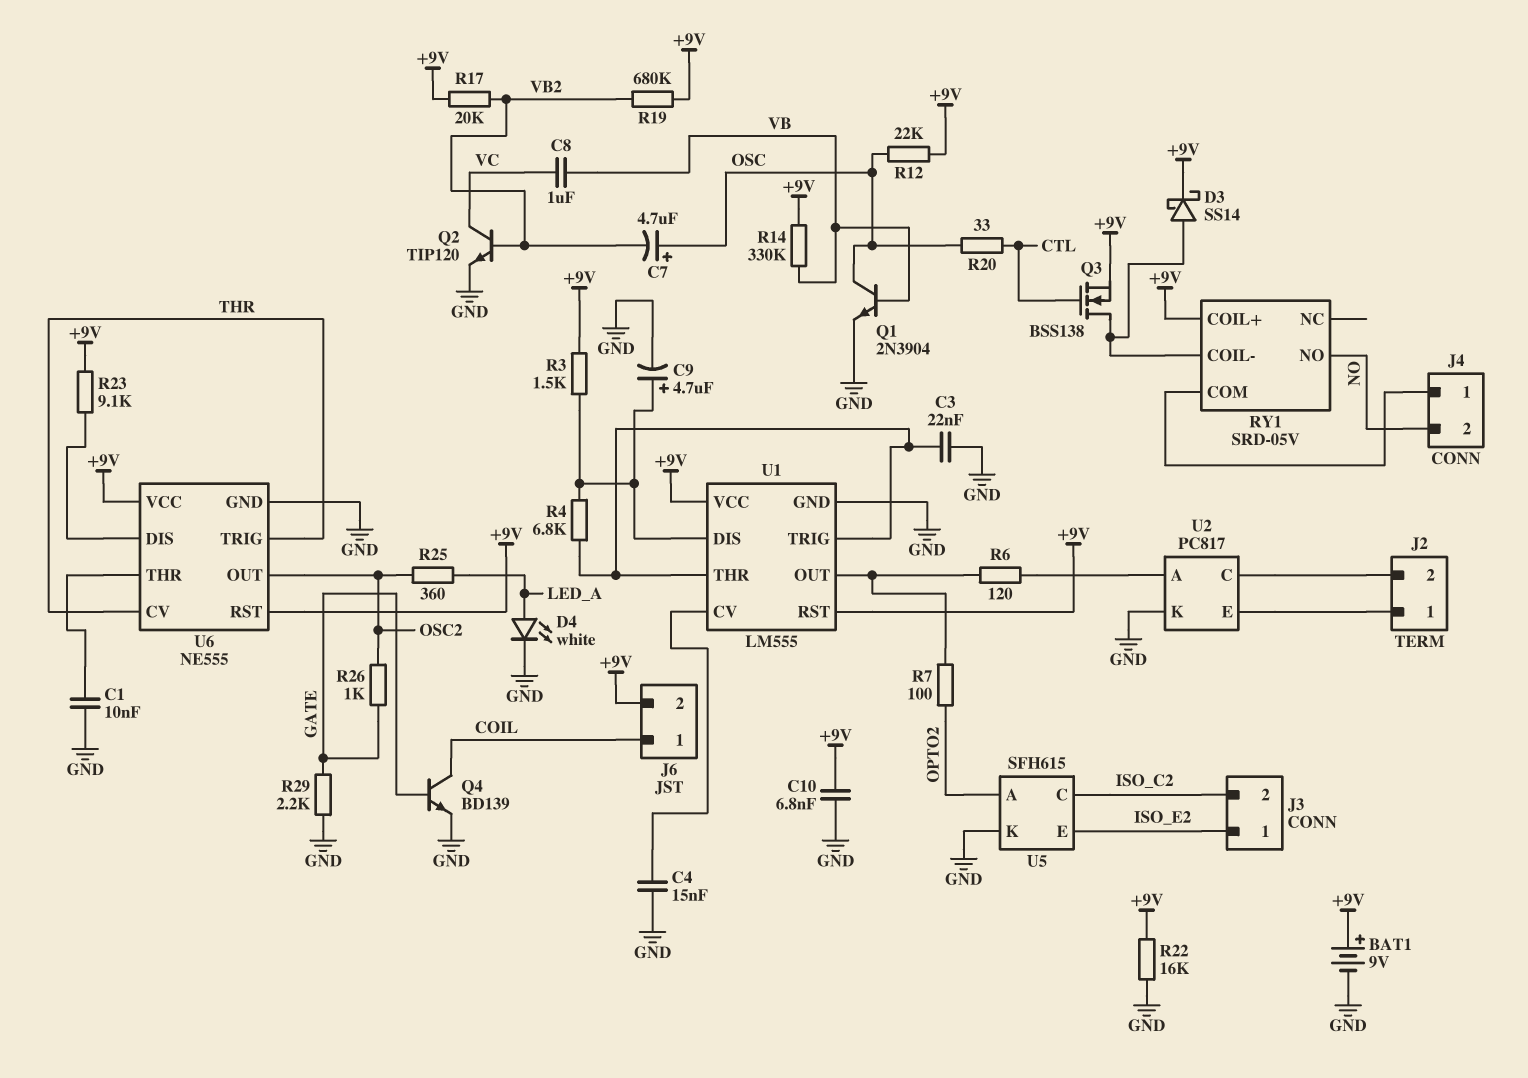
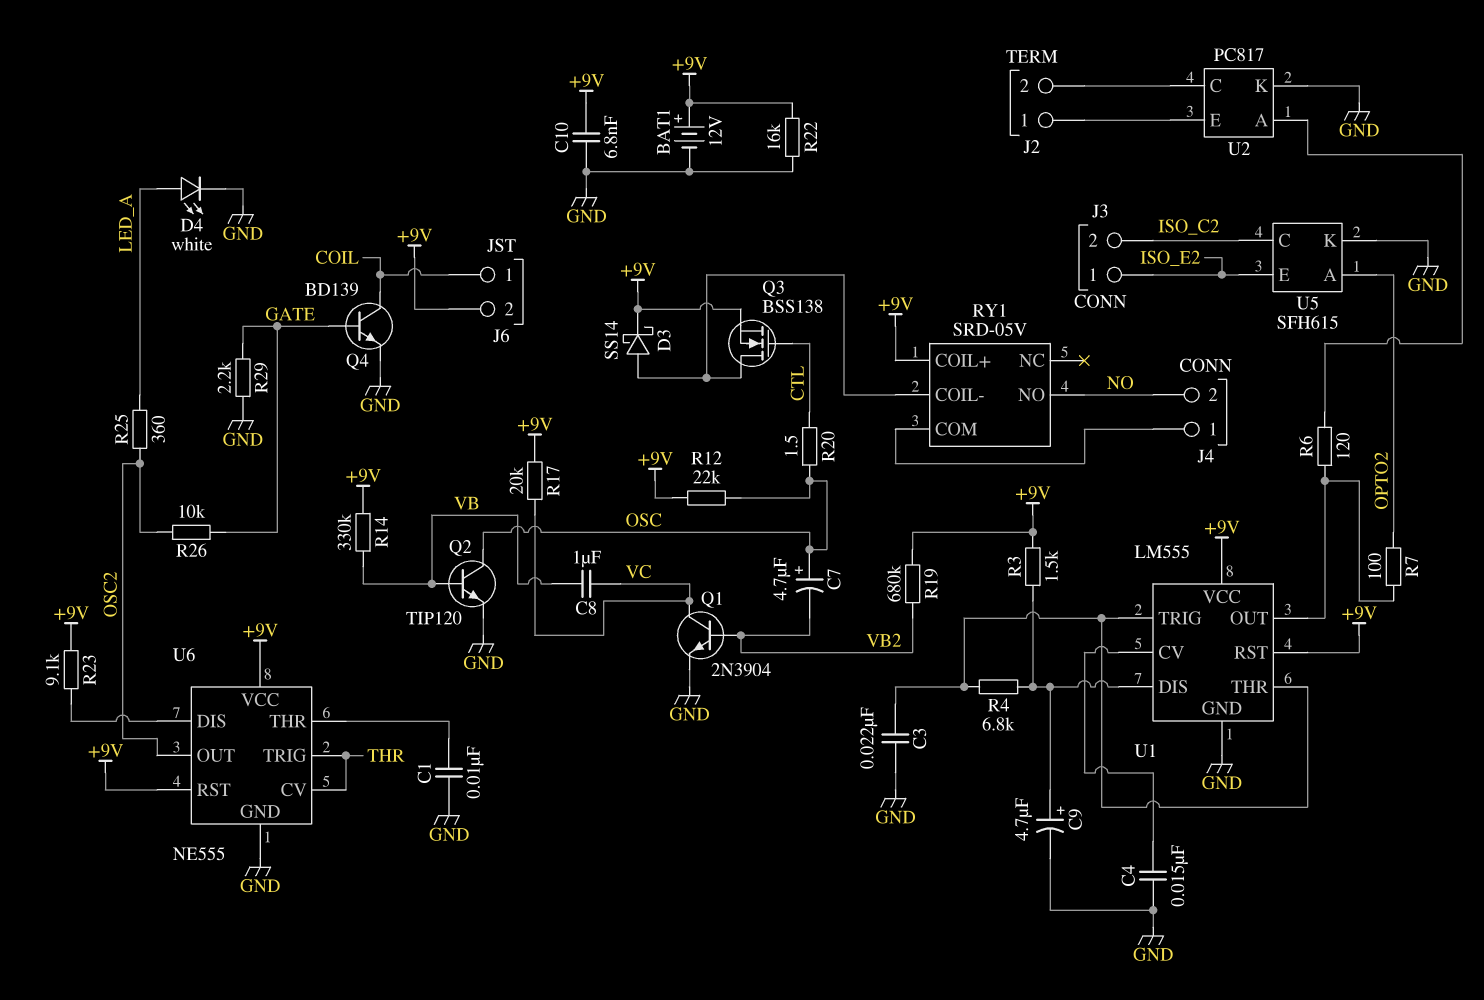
BAT1: 9V (plus +9V, minus GND) -> 12V (plus +9V, minus GND)
Q1: NPN 2N3904 (B VB, C OSC, E GND) -> NPN 2N3904 (B VB2, C VC, E GND)
Q2: NPN TIP120 (B VB2, C VC, E GND) -> NPN TIP120 (B VB, C OSC, E GND)
R17: 20k (+9V, VB2) -> 20k (+9V, VC)
R20: 33 (CTL, OSC) -> 1.5 (CTL, OSC)
R26: 1k (GATE, OSC2) -> 10k (GATE, OSC2)

